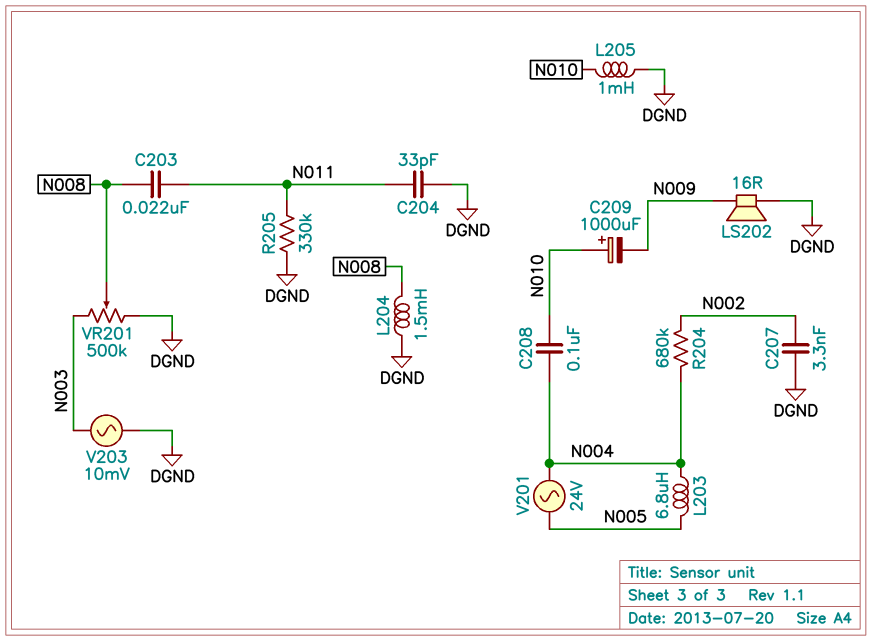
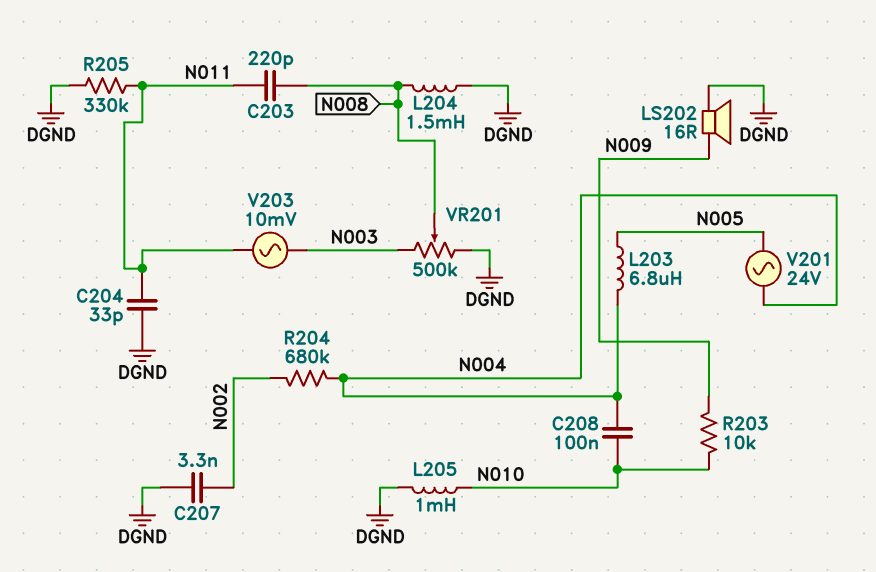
C203: 22nF (N008, N011) -> 220pF (N008, N011)
C209: 1000uF (plus N010, minus N009) -> none
R203: none -> 10k (N009, N010)
V203: AC 10mV (DGND, N003) -> AC 10mV (N003, N011)

